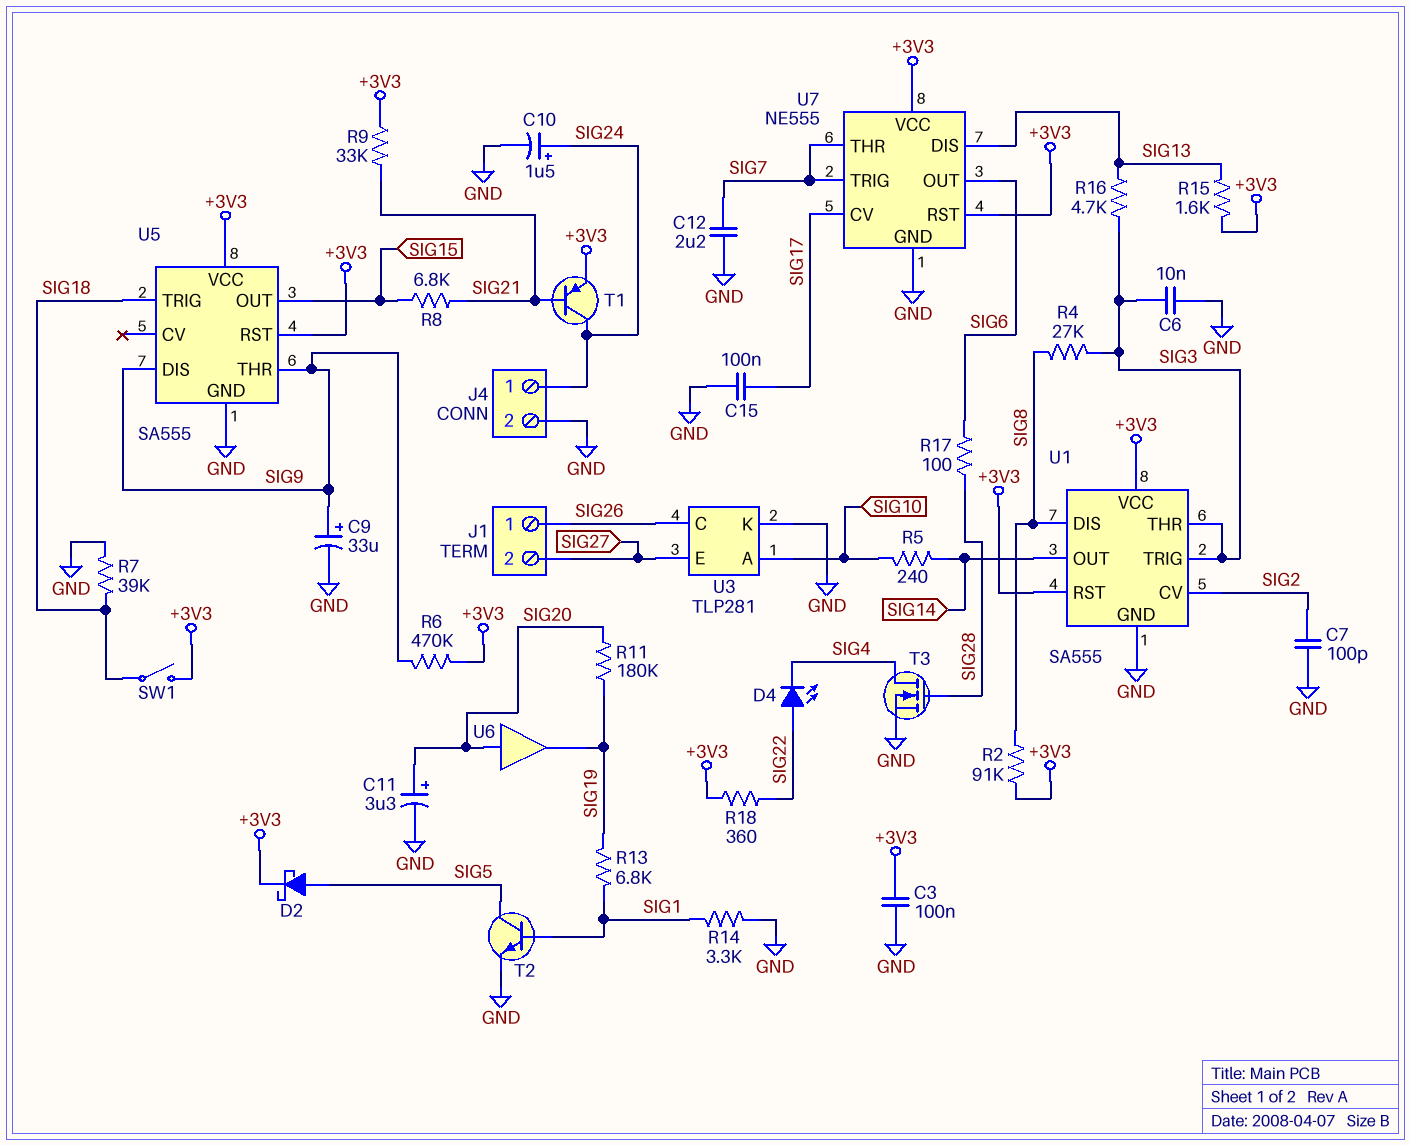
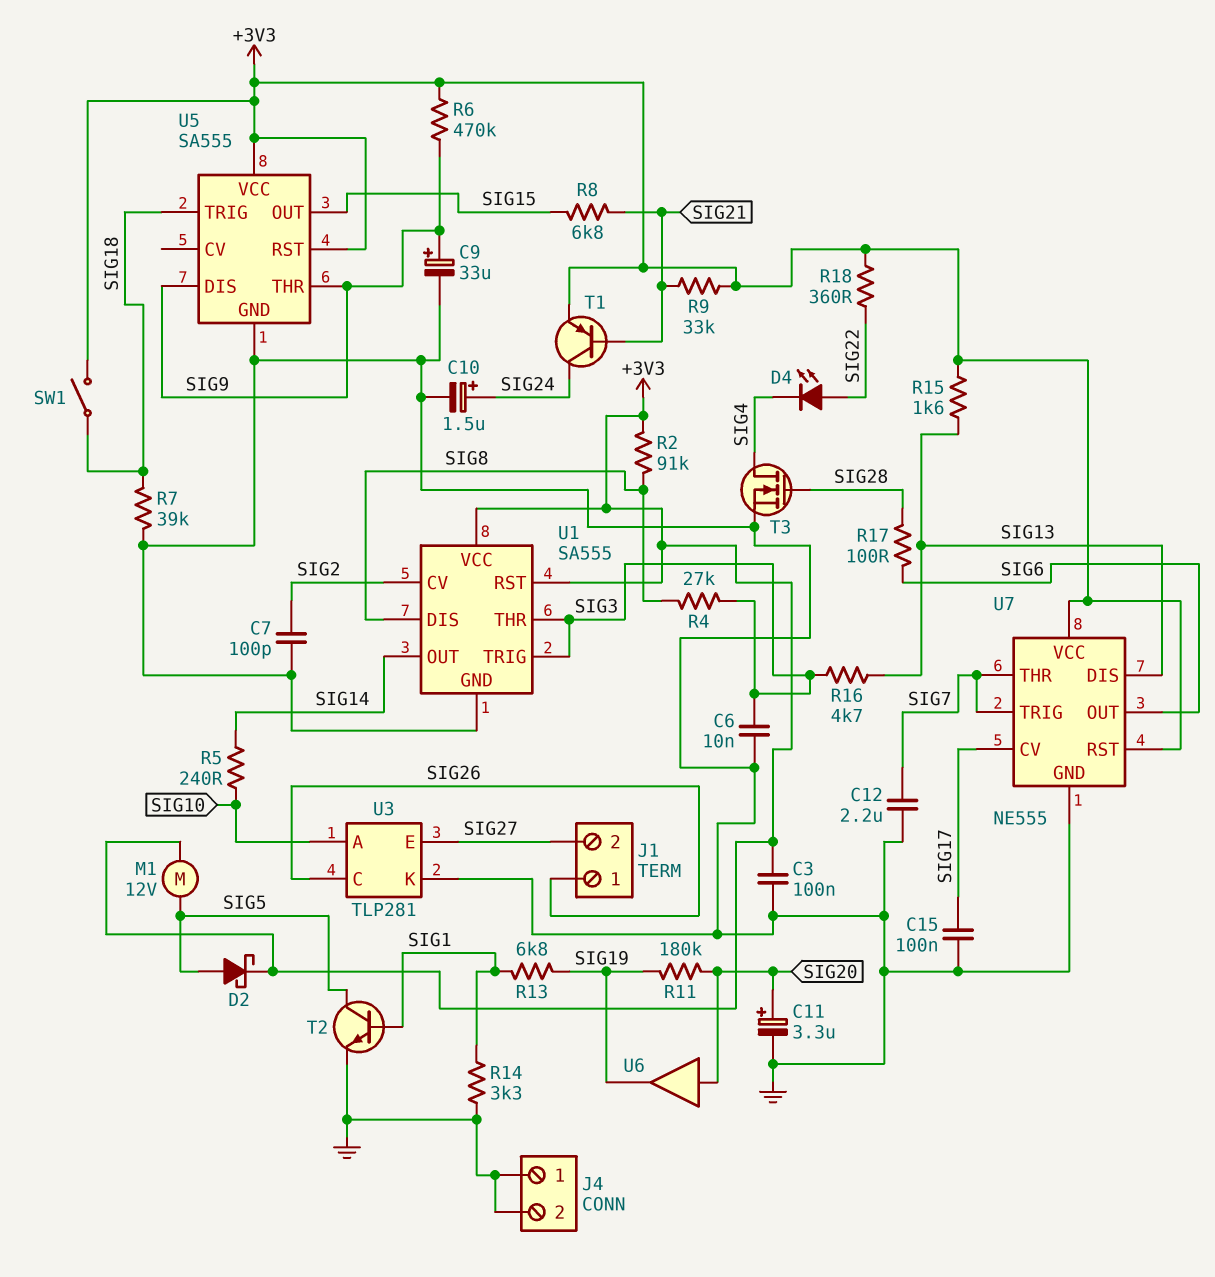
J4 pin 1: SIG24 -> GND
M1: none -> motor 12V (+3V3, SIG5)

